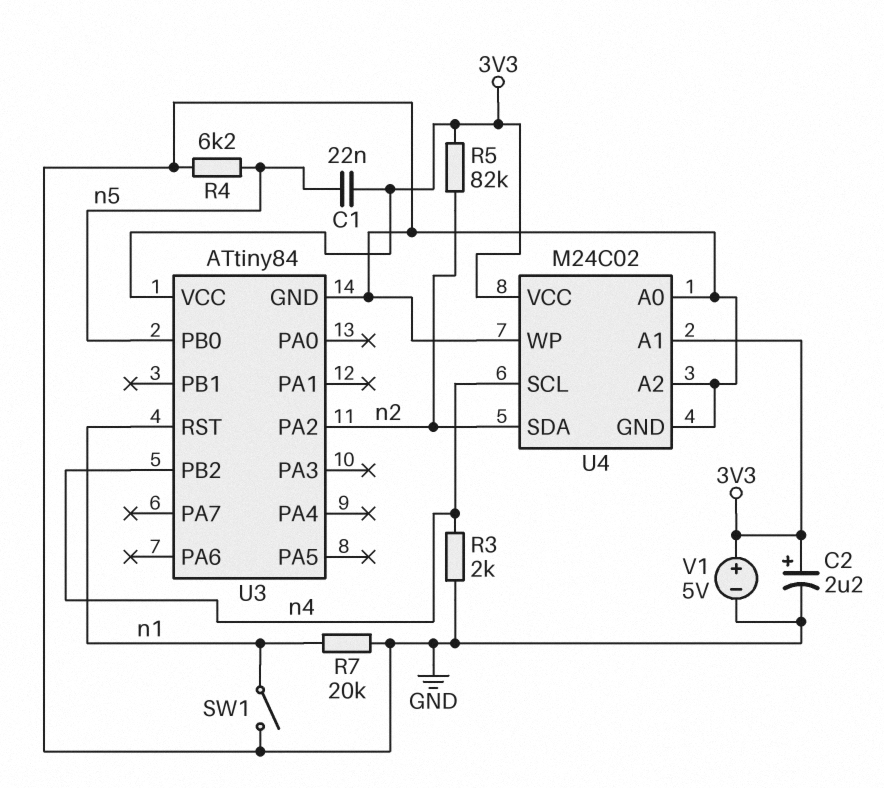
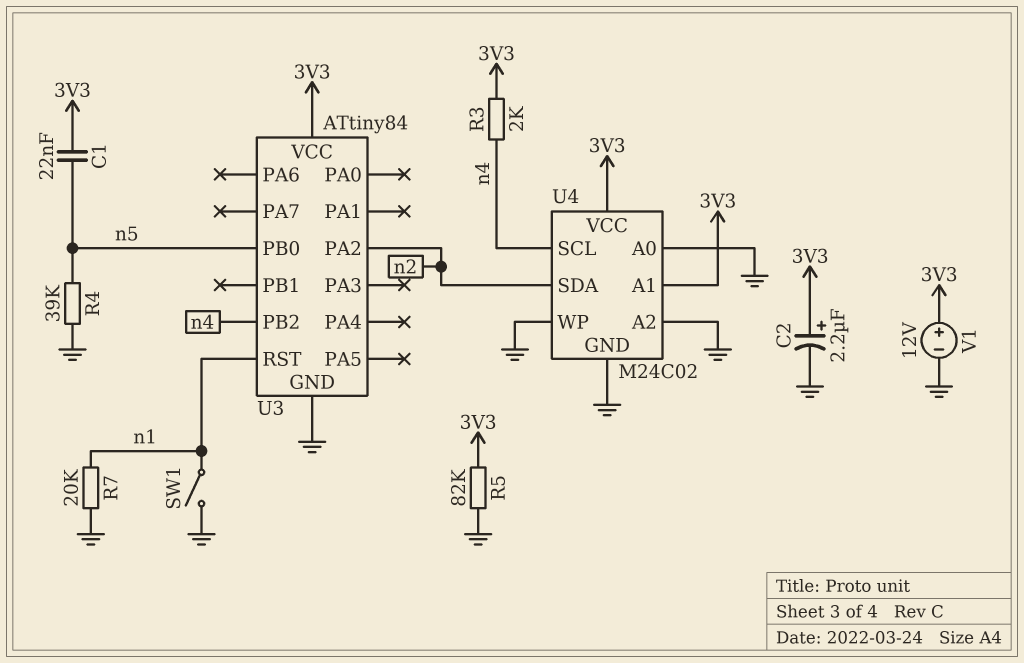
R3: 2k (GND, n4) -> 2k (3V3, n4)
R4: 6.2k (GND, n5) -> 39k (GND, n5)
R5: 82k (3V3, n2) -> 82k (3V3, GND)
V1: 5V (plus 3V3, minus GND) -> 12V (plus 3V3, minus GND)

